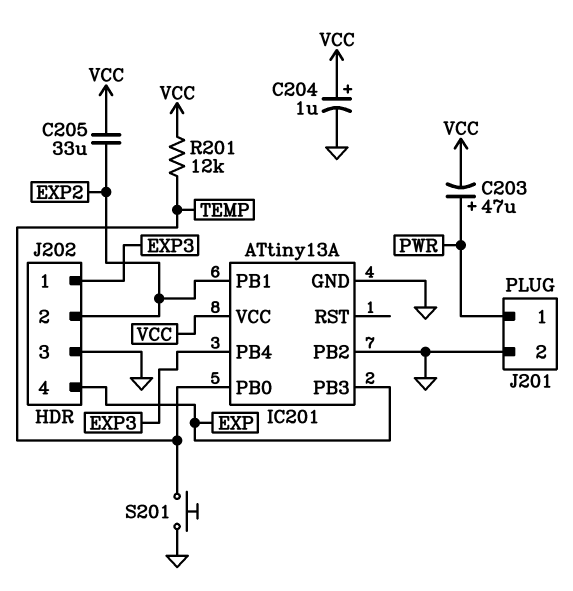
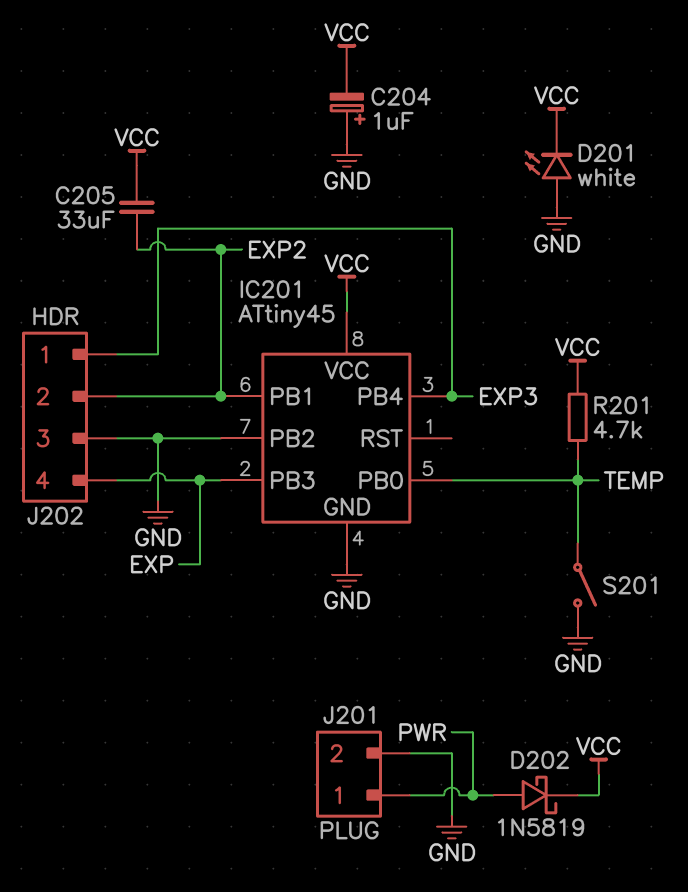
C203: 47uF (plus PWR, minus VCC) -> none
C204: 1uF (plus VCC, minus GND) -> 1uF (plus GND, minus VCC)
D201: none -> LED white (A GND, K VCC)
D202: none -> schottky 1N5819 (A PWR, K VCC)
IC201: ATtiny13A -> ATtiny45
R201: 12k (TEMP, VCC) -> 4.7k (TEMP, VCC)
S201: button (GND, TEMP) -> switch (GND, TEMP)

